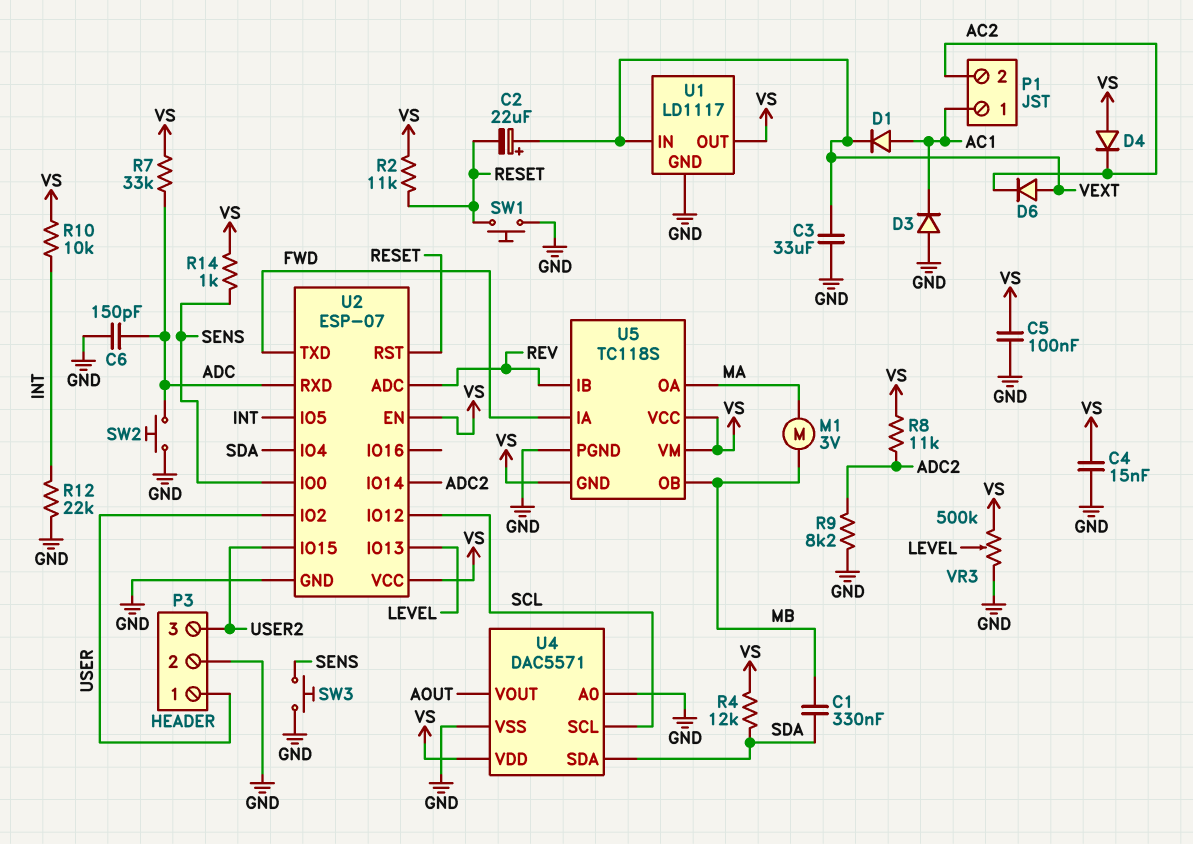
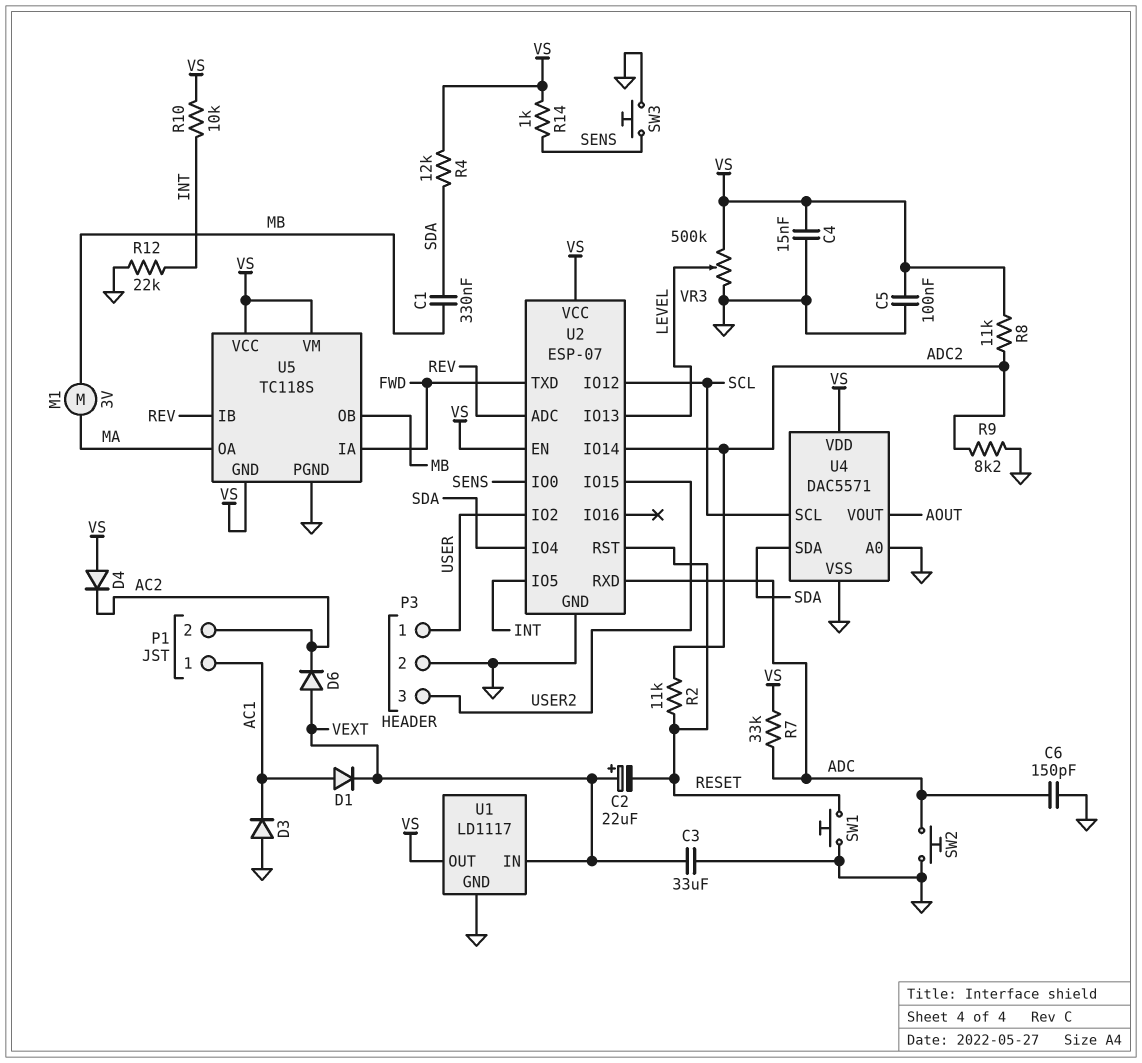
R2: 11k (RESET, VS) -> 11k (ADC2, RESET)

